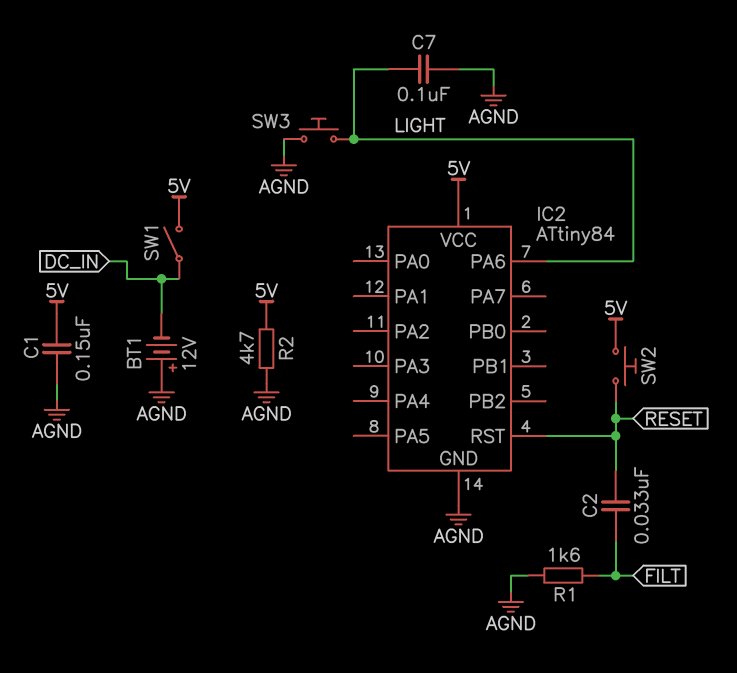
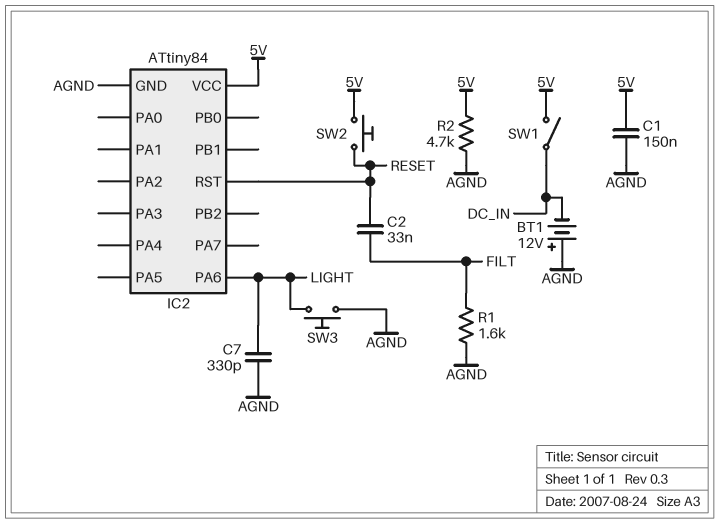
C7: 100nF (AGND, LIGHT) -> 330pF (AGND, LIGHT)

